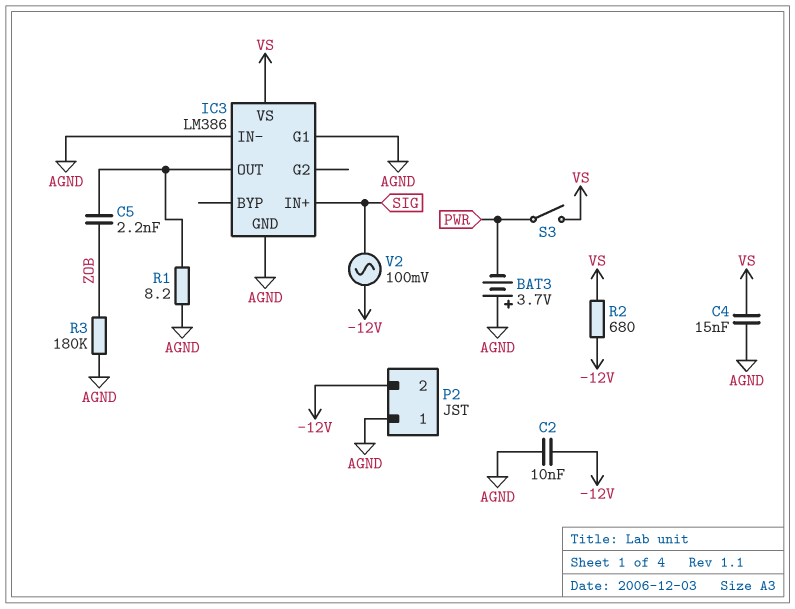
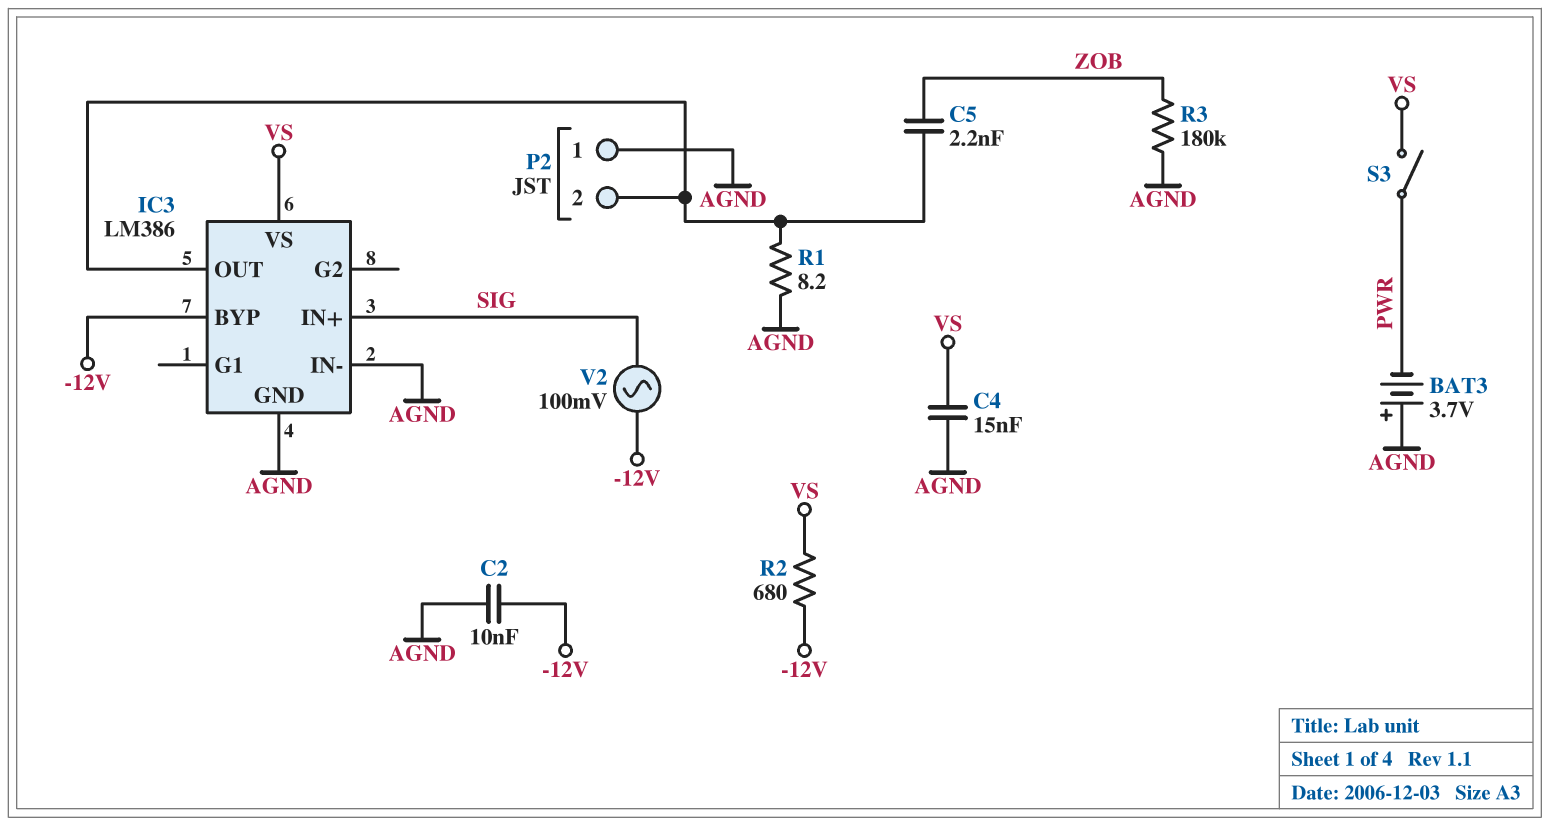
IC3 pin BYP: none -> -12V
IC3 pin G1: AGND -> none
P2 pin 2: -12V -> IC3/OUT

